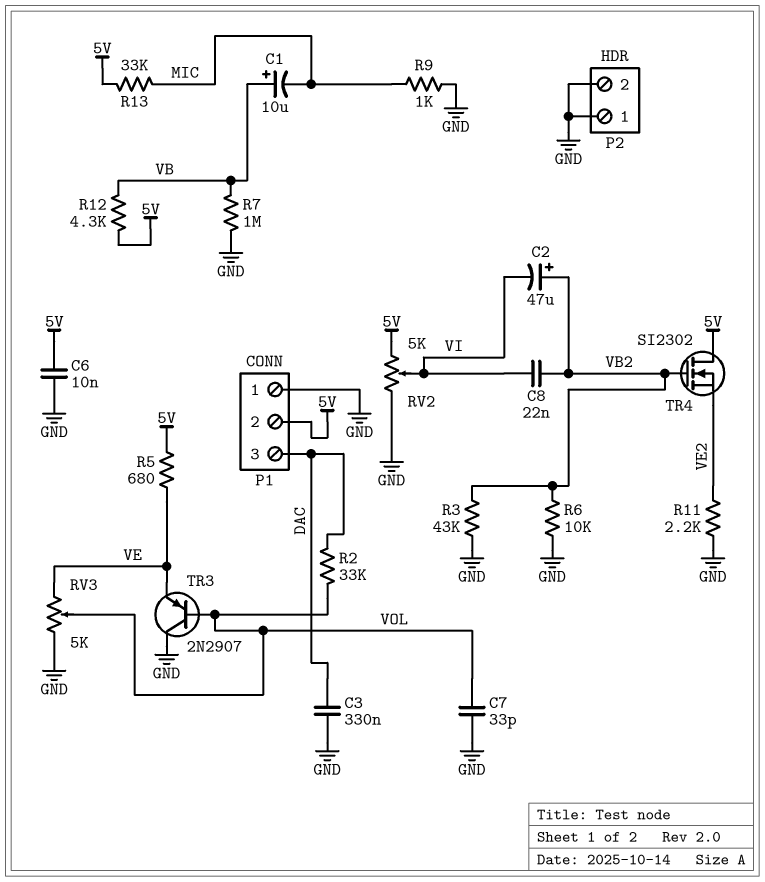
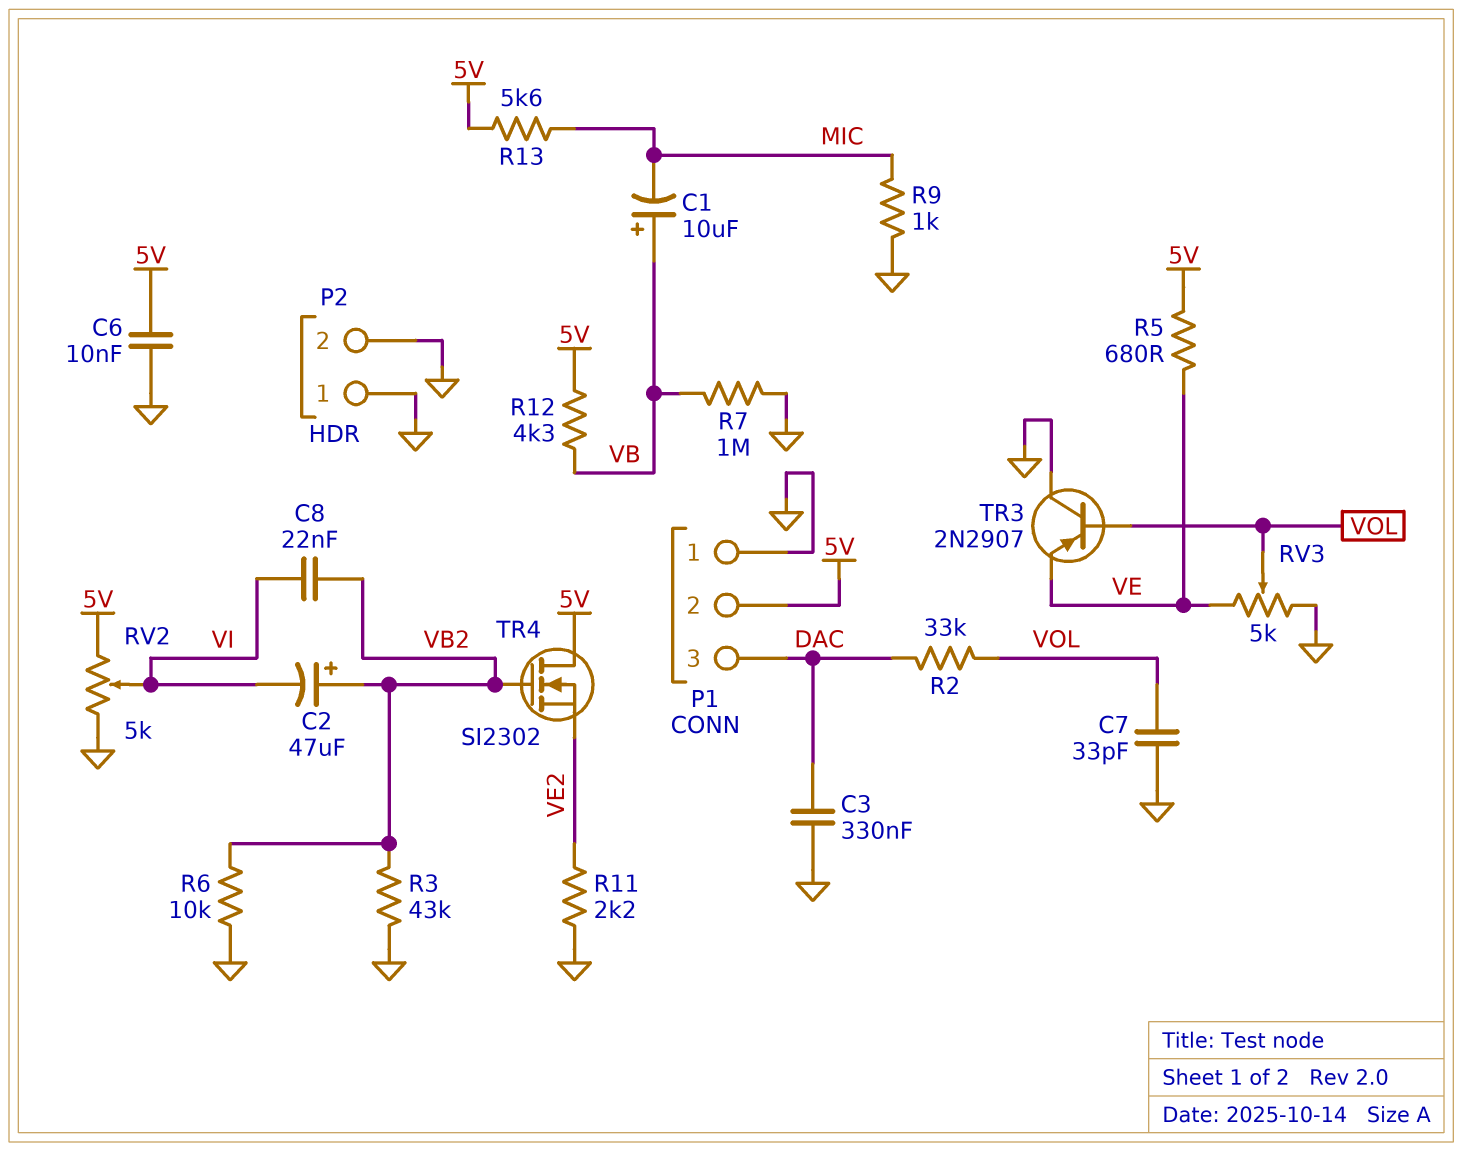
R13: 33k (5V, MIC) -> 5.6k (5V, MIC)

